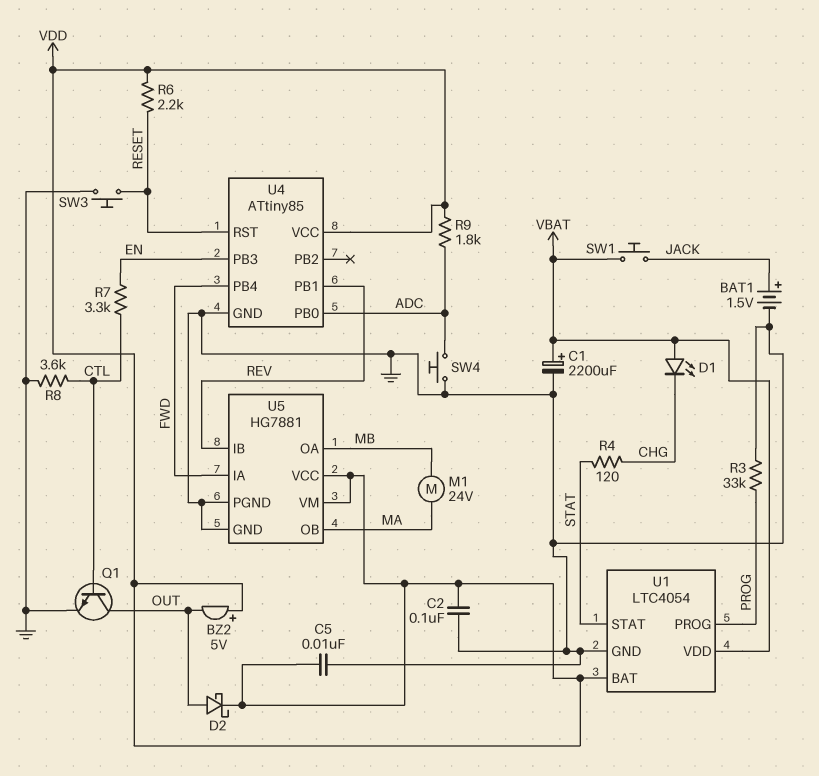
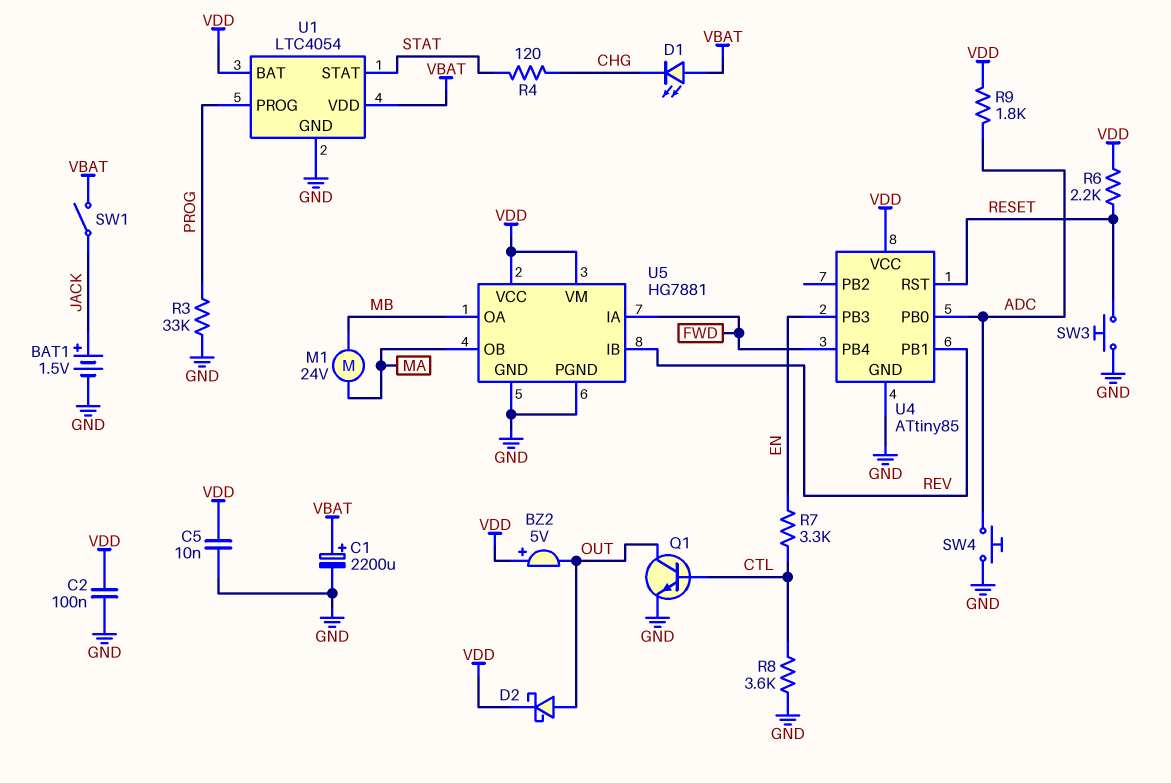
SW1: button (JACK, VBAT) -> switch (JACK, VBAT)

